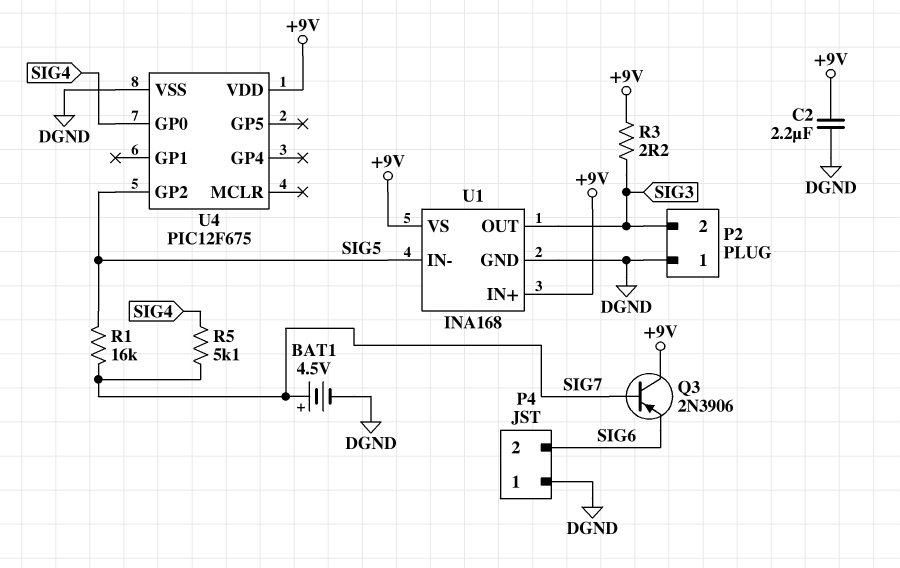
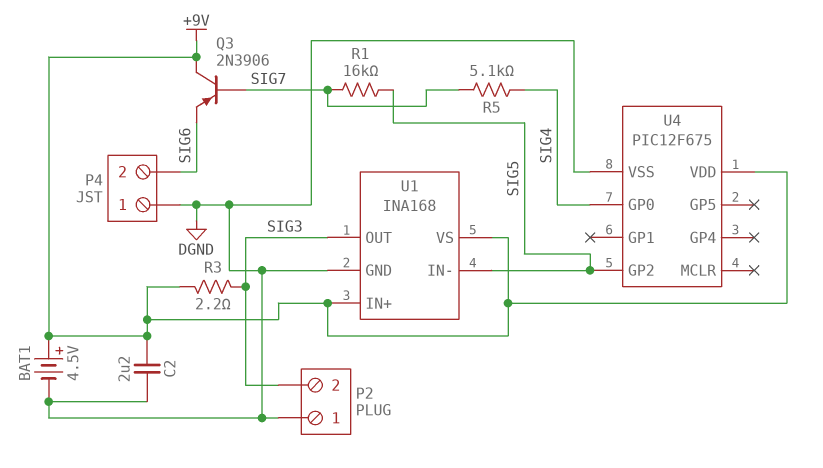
BAT1: 4.5V (plus SIG7, minus DGND) -> 4.5V (plus +9V, minus DGND)

